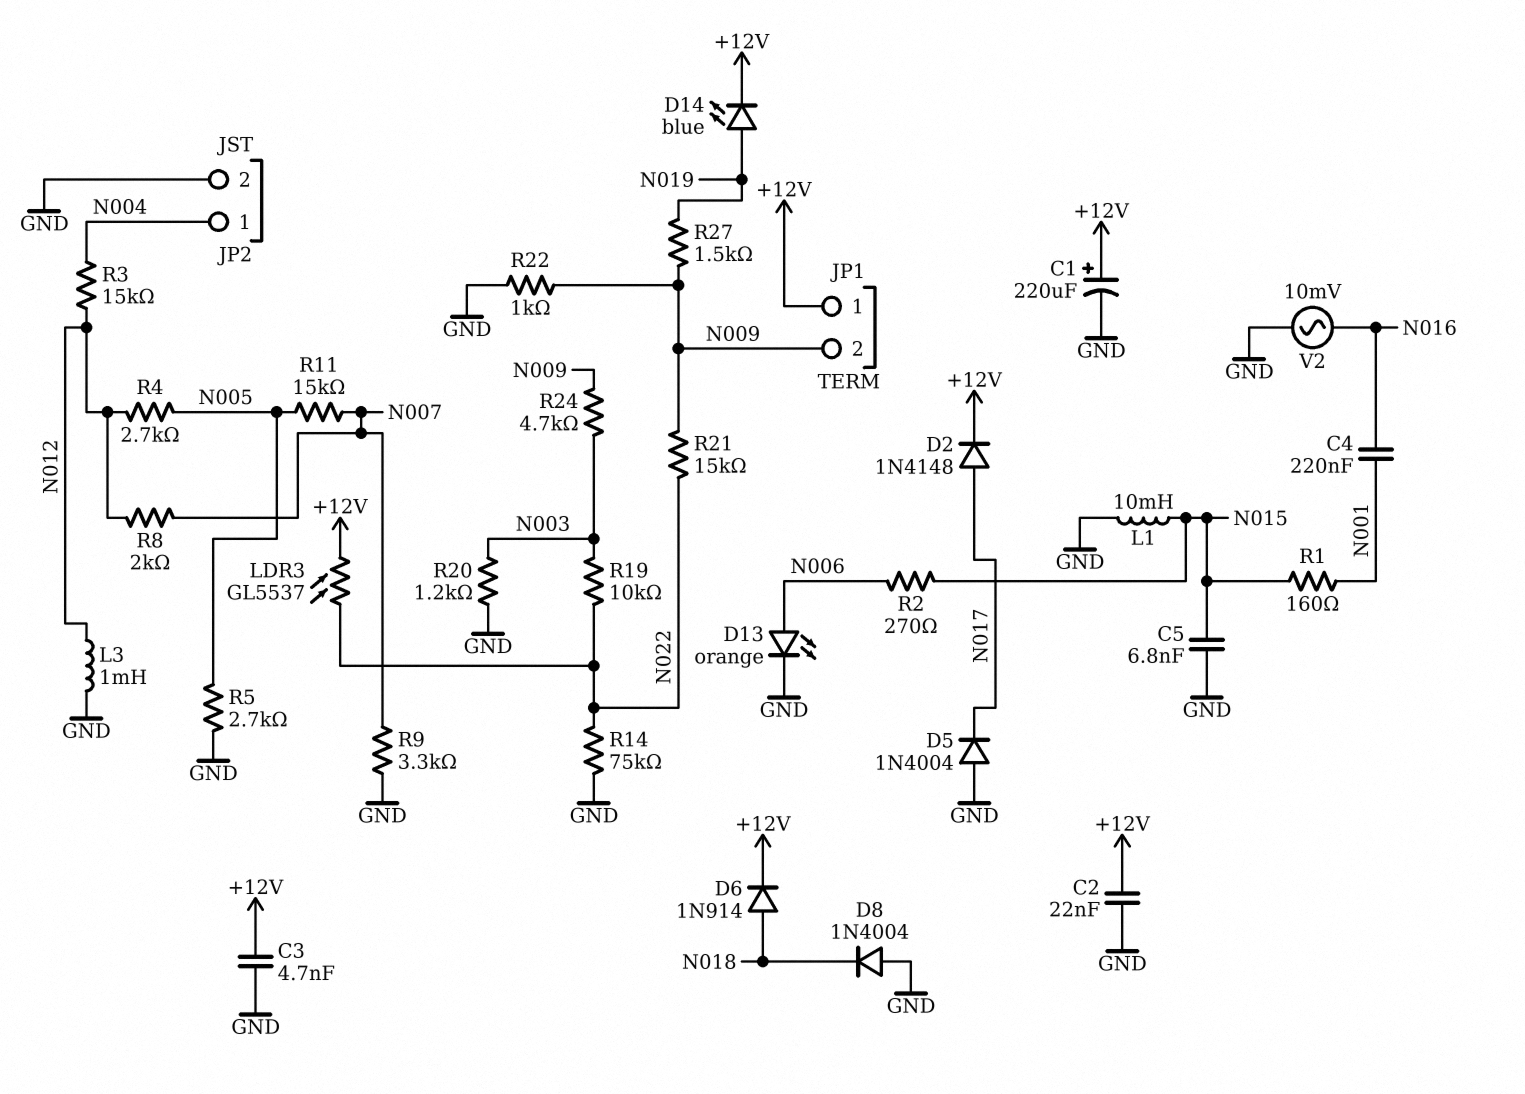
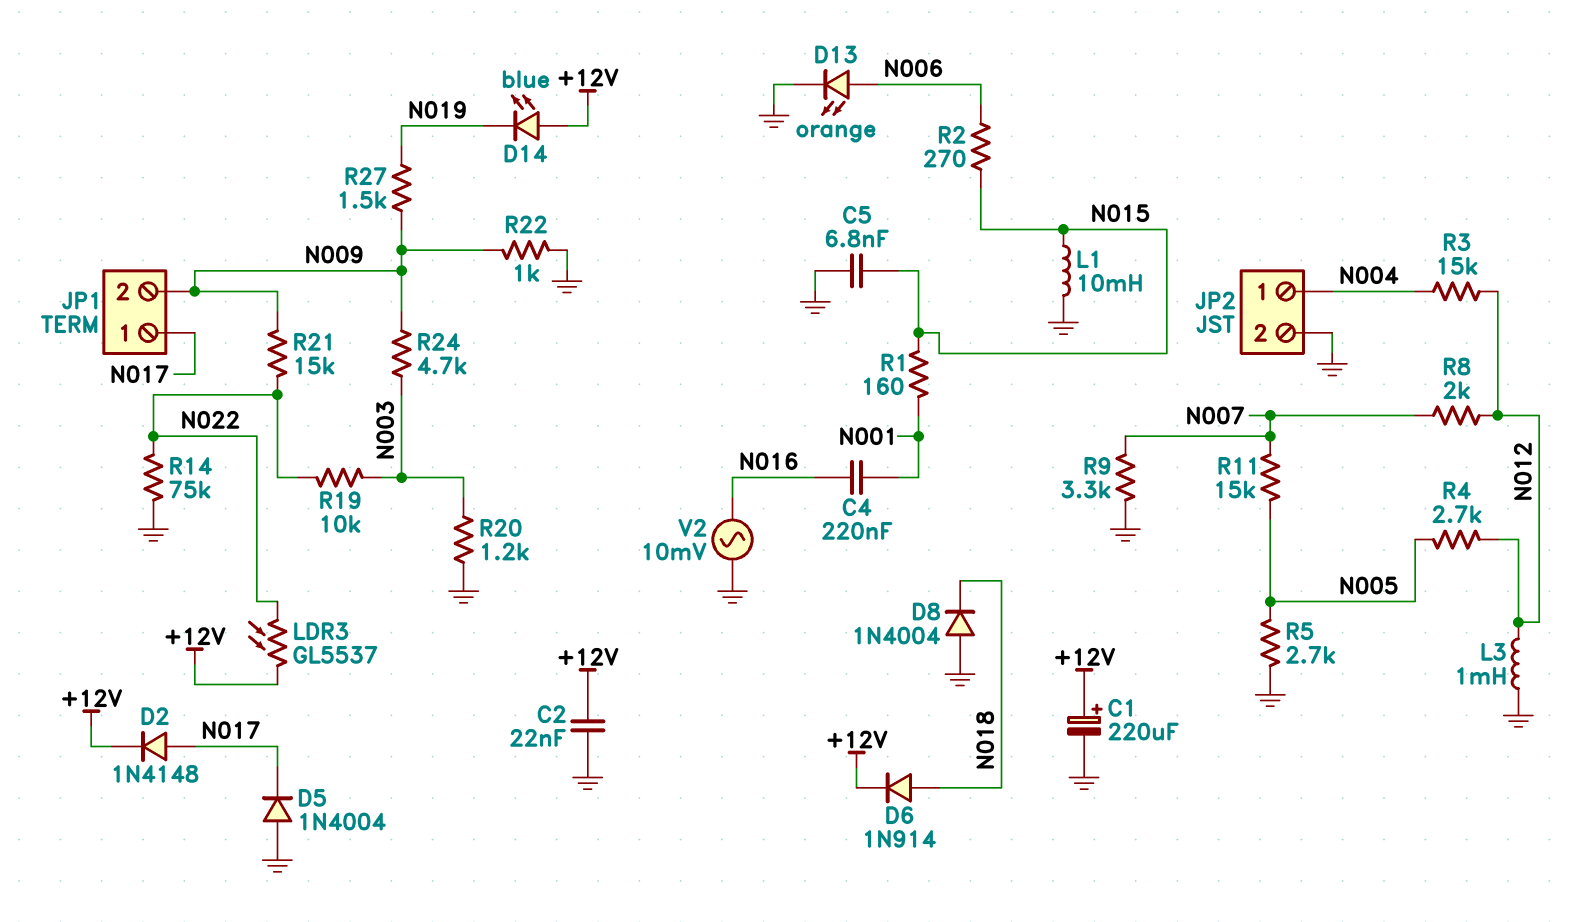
C3: 4.7nF (+12V, GND) -> none
D14: LED blue (A N019, K +12V) -> LED blue (A +12V, K N019)
JP1 pin 1: +12V -> N017

